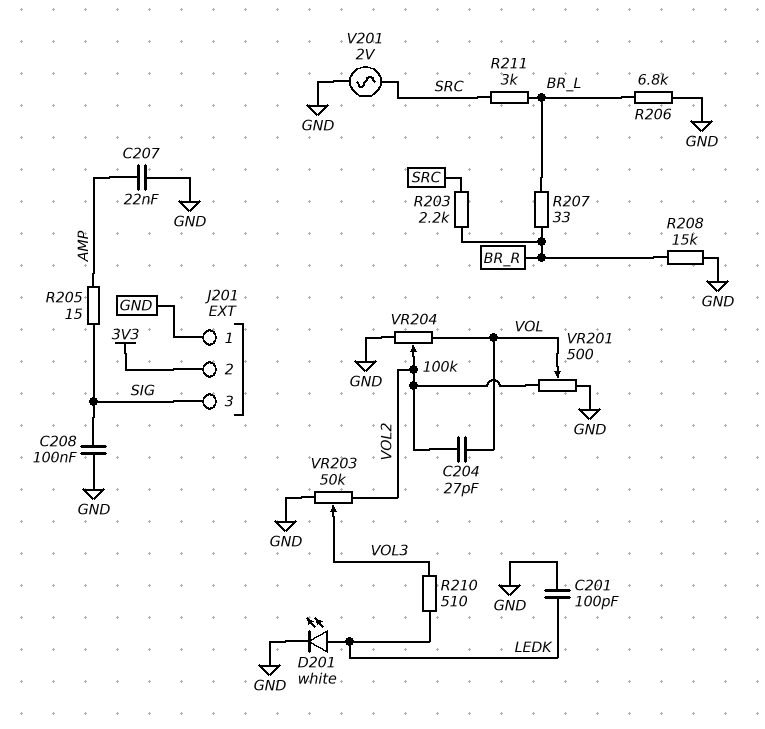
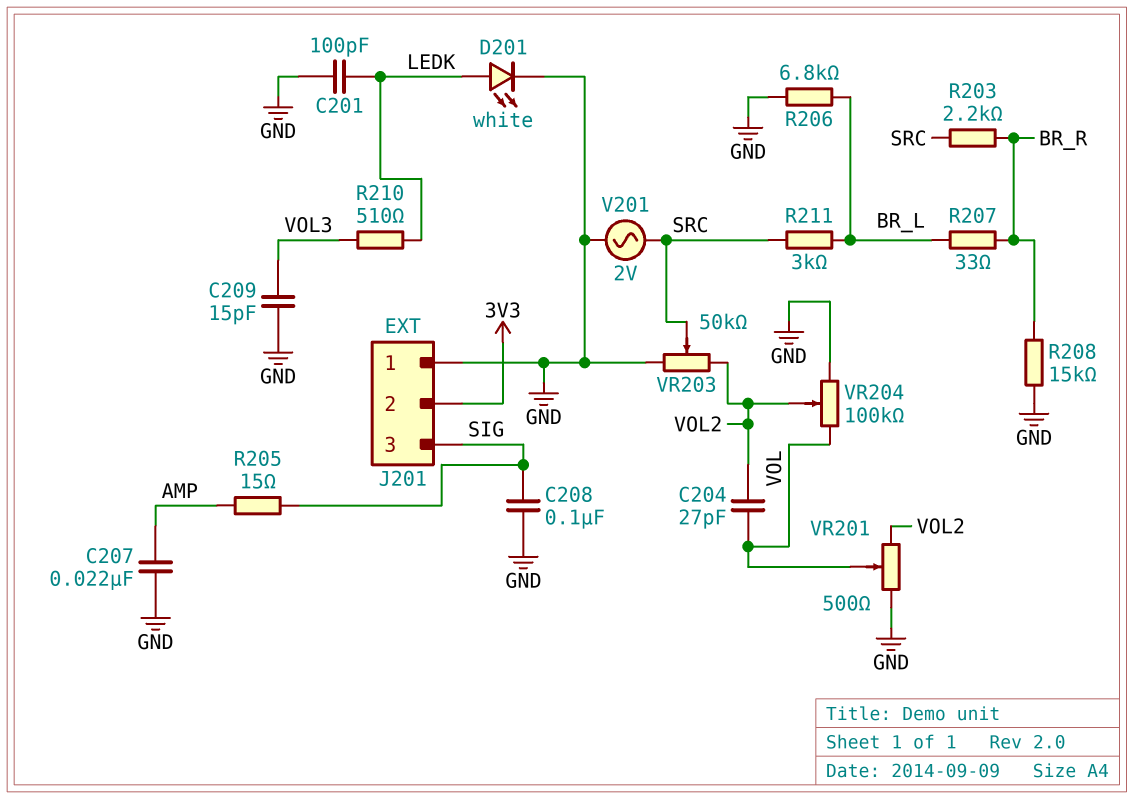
C209: none -> 15pF (GND, VOL3)
VR203: 50k (GND, VOL2, wiper VOL3) -> 50k (GND, VOL2, wiper SRC)

